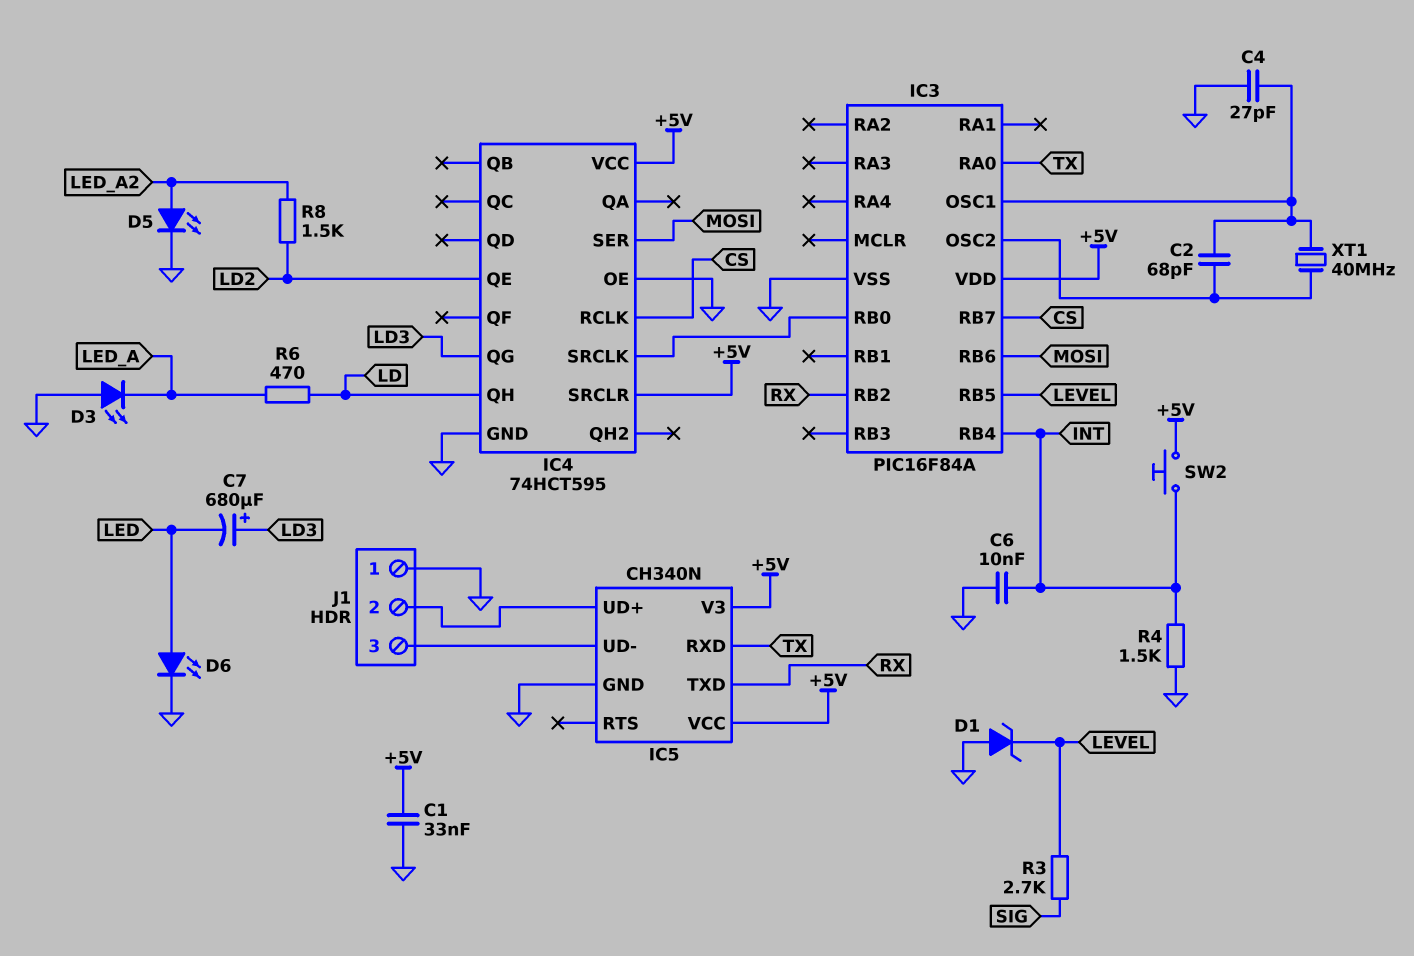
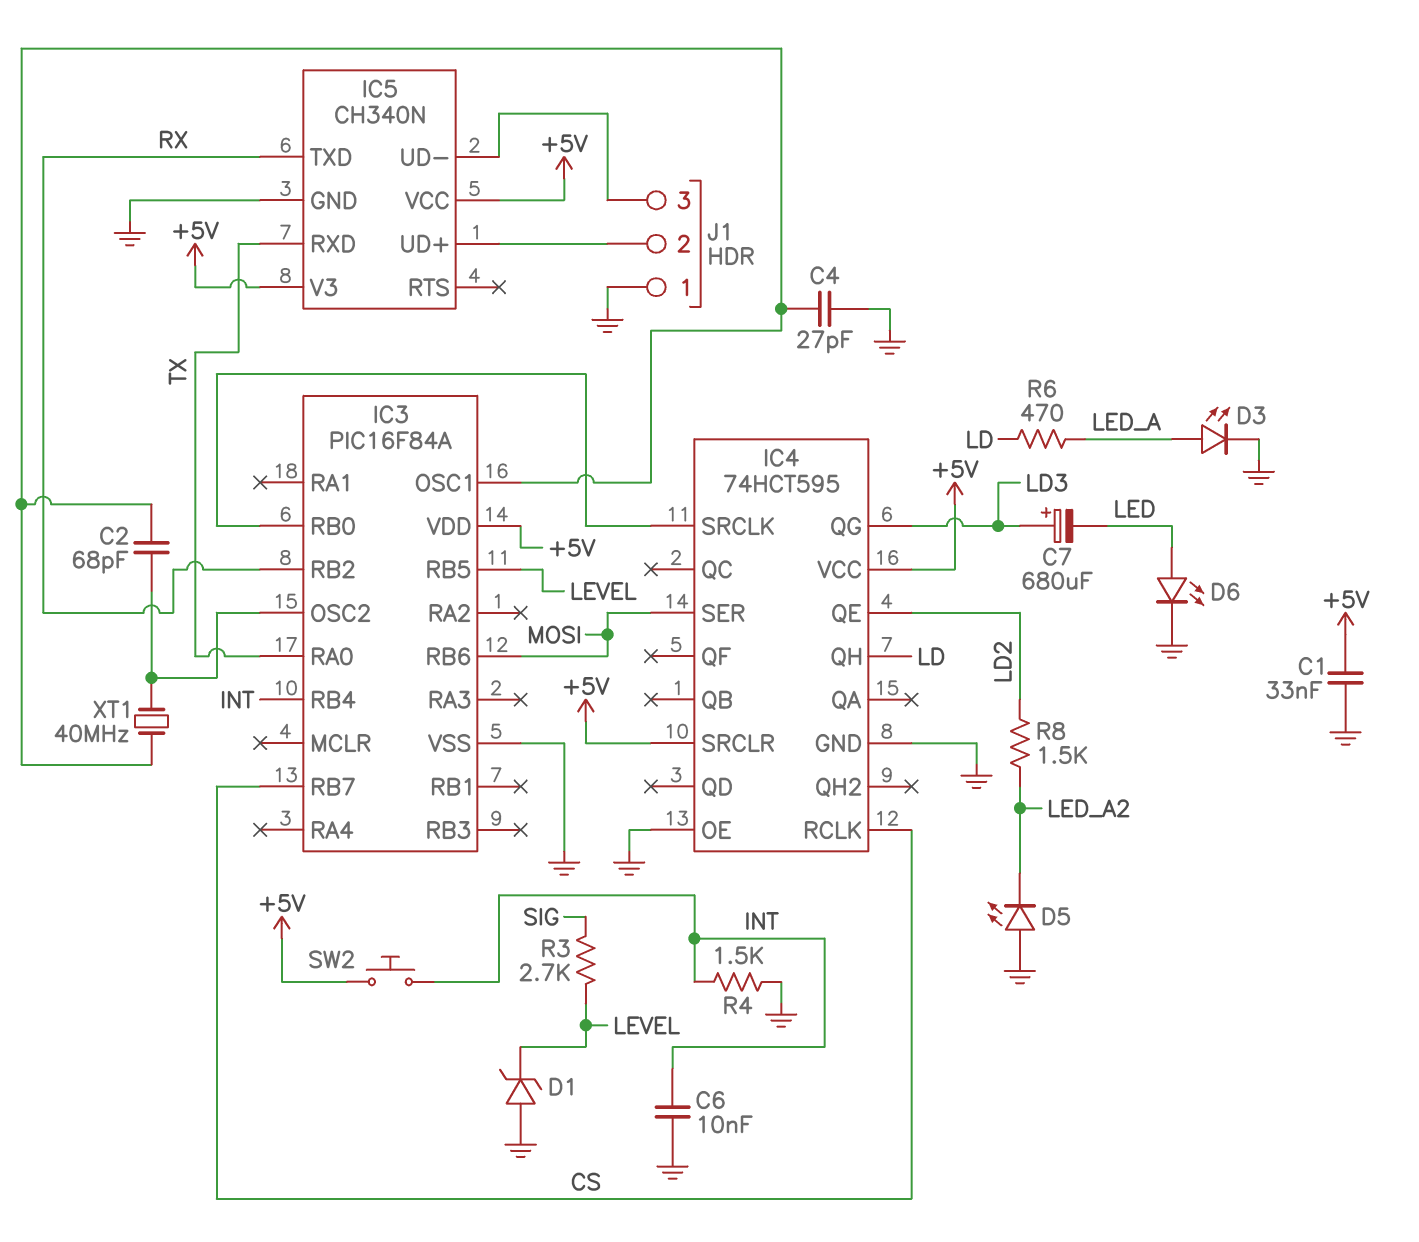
D3: LED (A GND, K LED_A) -> LED (A LED_A, K GND)
D5: LED (A LED_A2, K GND) -> LED (A GND, K LED_A2)

